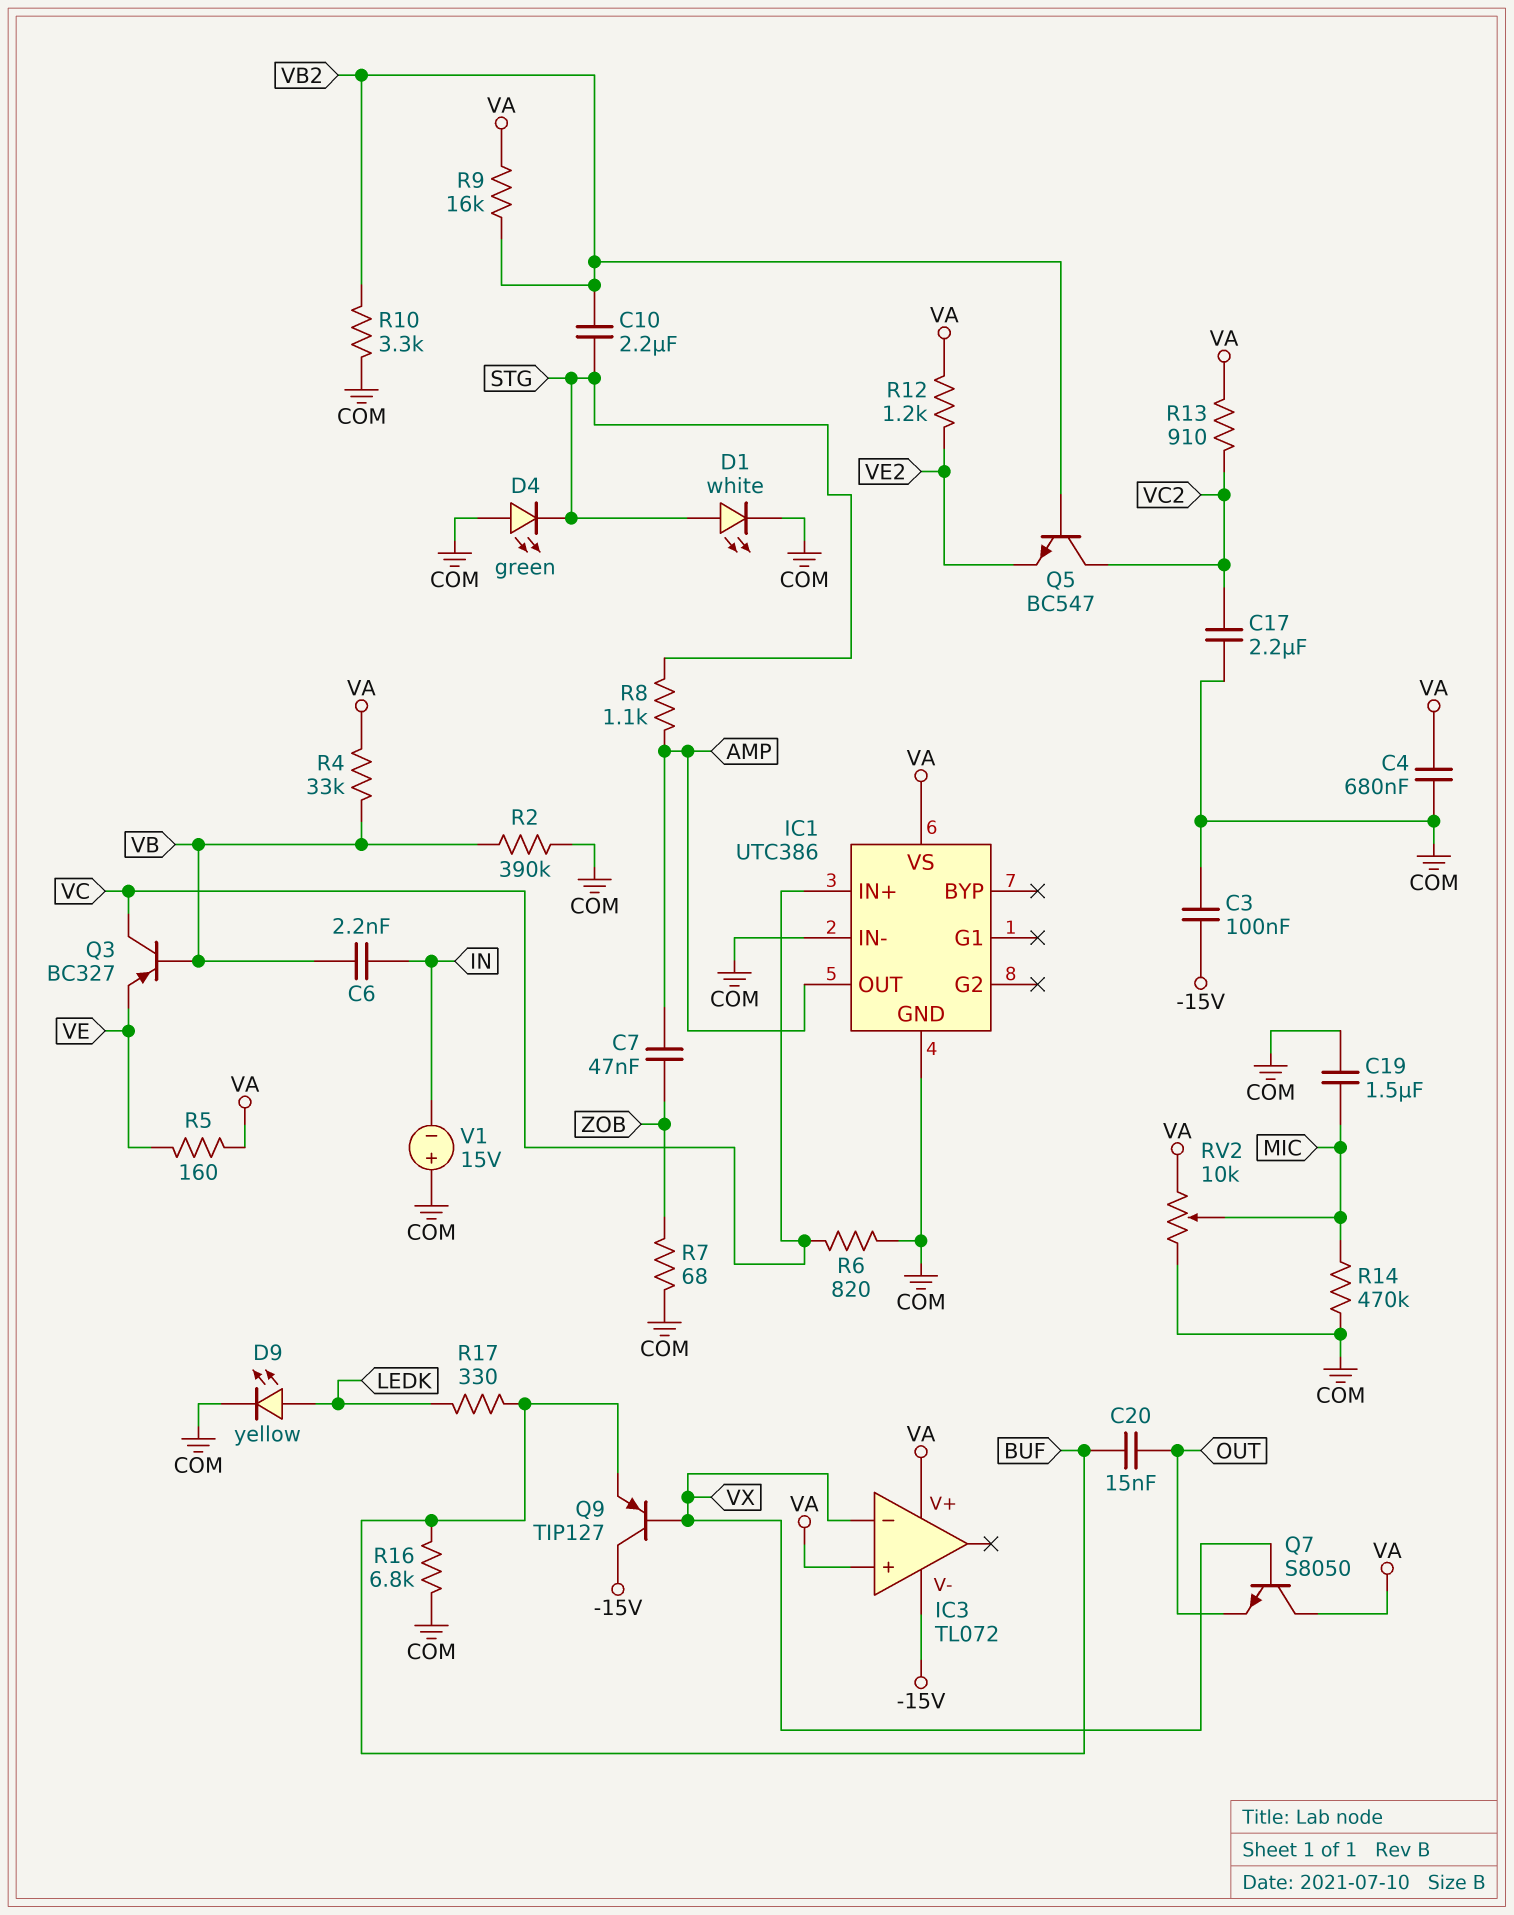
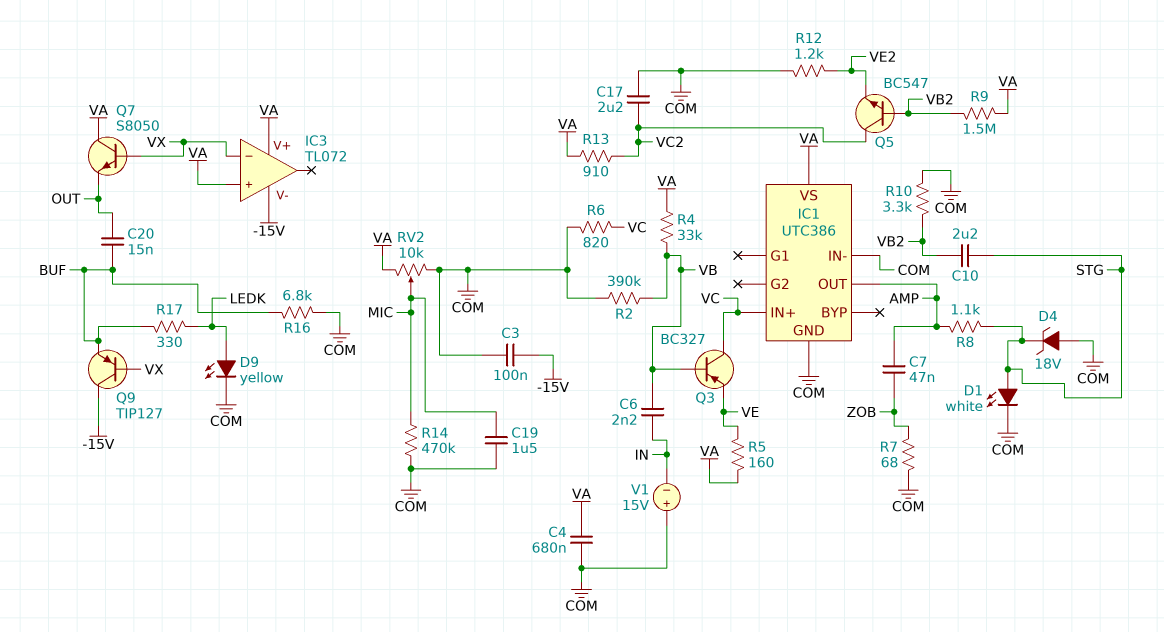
D4: LED green (A COM, K STG) -> zener 18V (A COM, K STG)
R9: 16k (VA, VB2) -> 1.5M (VA, VB2)
R12: 1.2k (VA, VE2) -> 1.2k (COM, VE2)

